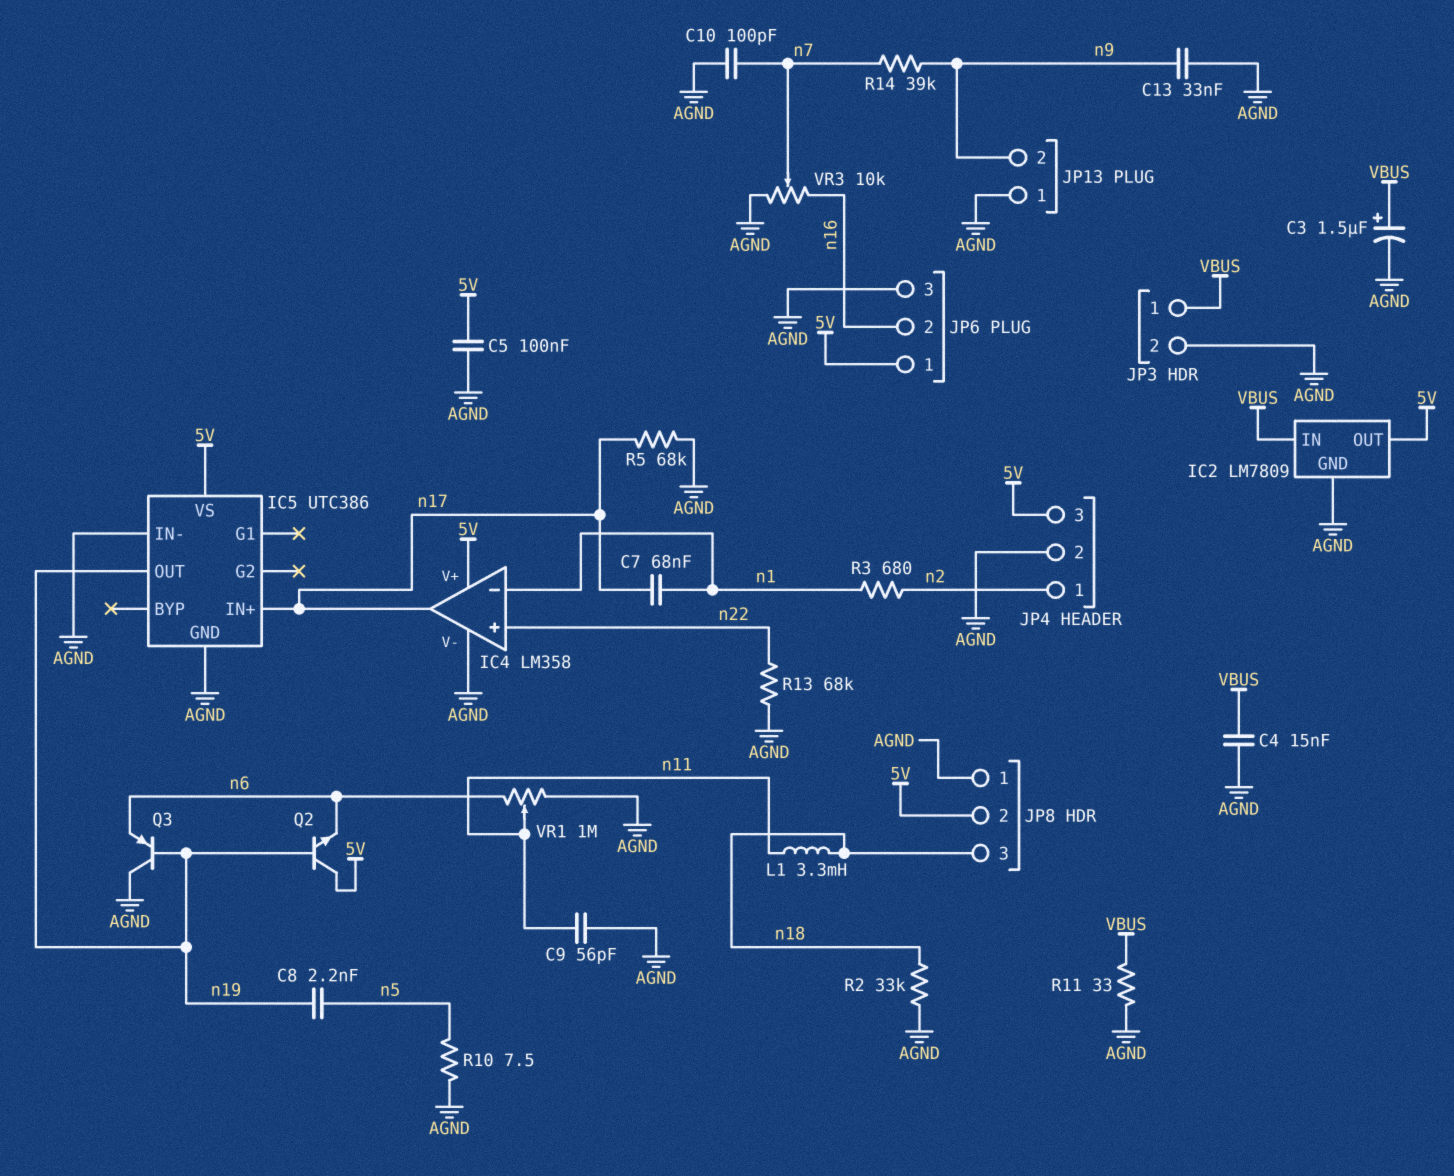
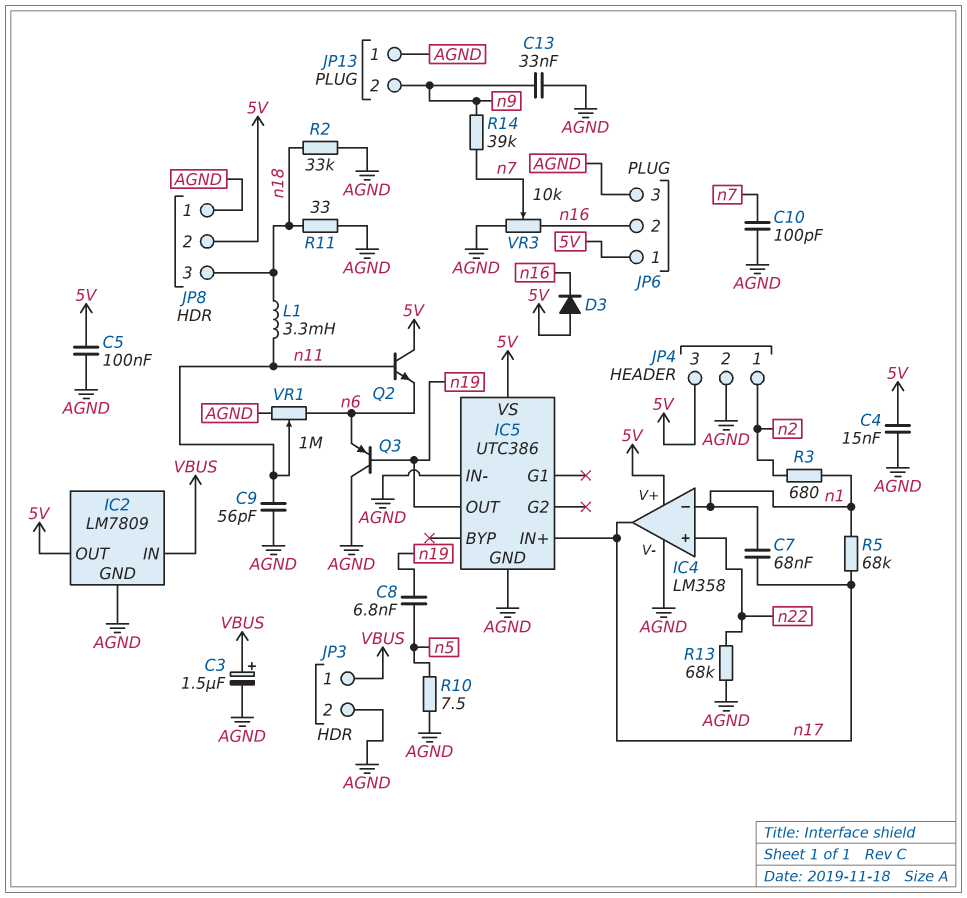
C4: 15nF (AGND, VBUS) -> 15nF (5V, AGND)
C8: 2.2nF (n5, n19) -> 6.8nF (n5, n19)
D3: none -> diode (A 5V, K n16)
Q2: NPN (B n19, C 5V, E n6) -> NPN (B n11, C 5V, E n6)
R5: 68k (AGND, n17) -> 68k (n1, n17)
R11: 33 (AGND, VBUS) -> 33 (AGND, n18)

